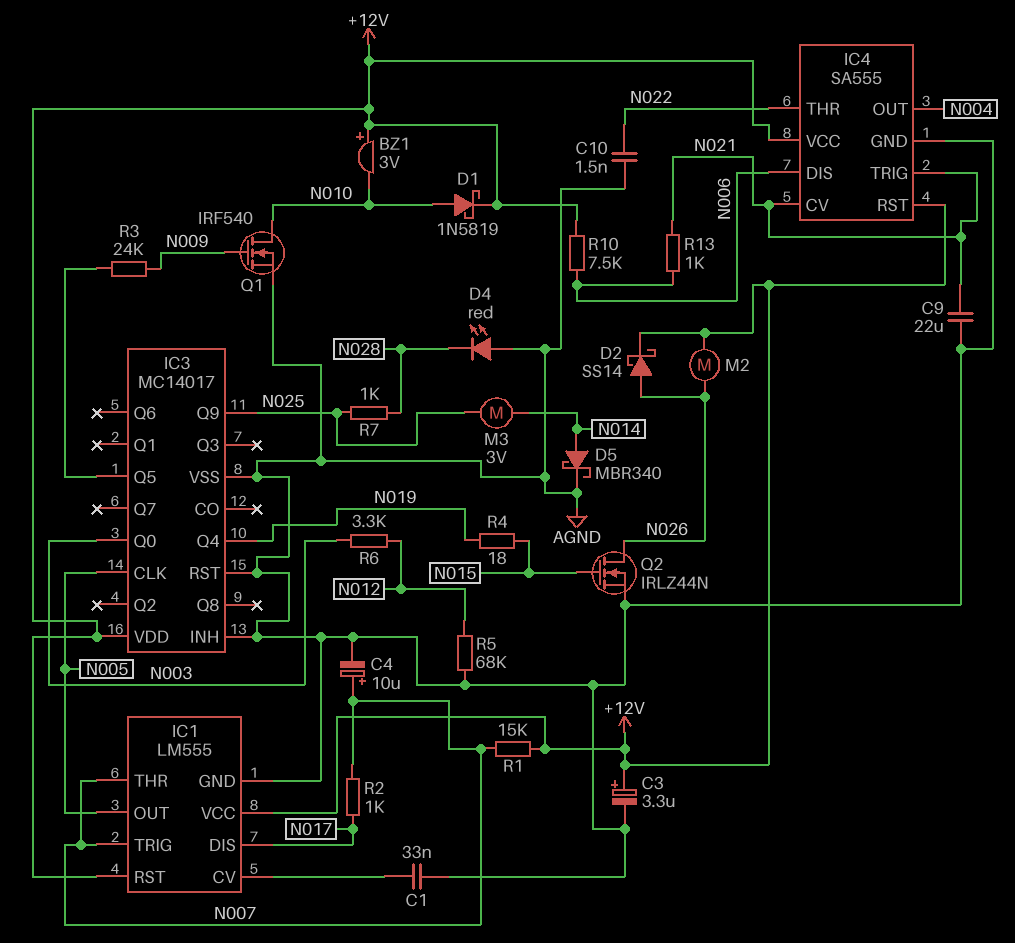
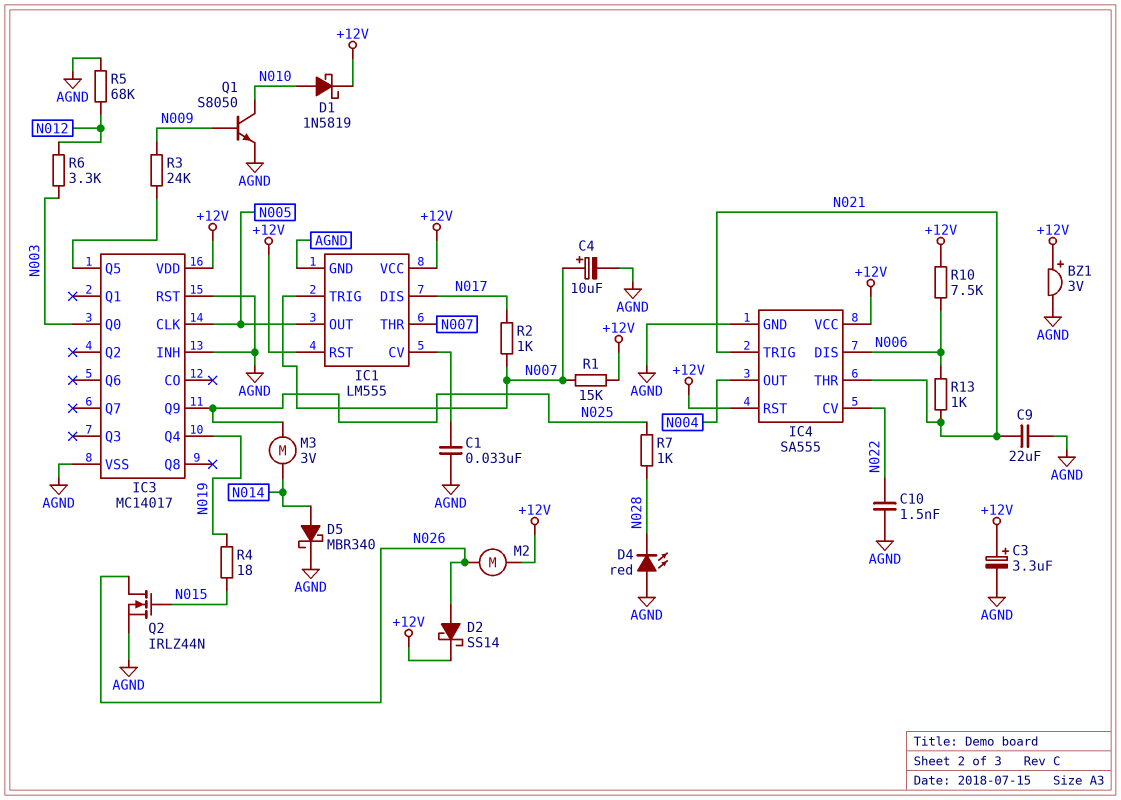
BZ1: buzzer 3V (plus +12V, minus N010) -> buzzer 3V (plus +12V, minus AGND)
IC4 pin CV: N021 -> N022
IC4 pin THR: N022 -> N021
Q1: NMOS IRF540 (G N009, D N010, S AGND) -> NPN S8050 (B N009, C N010, E AGND)

